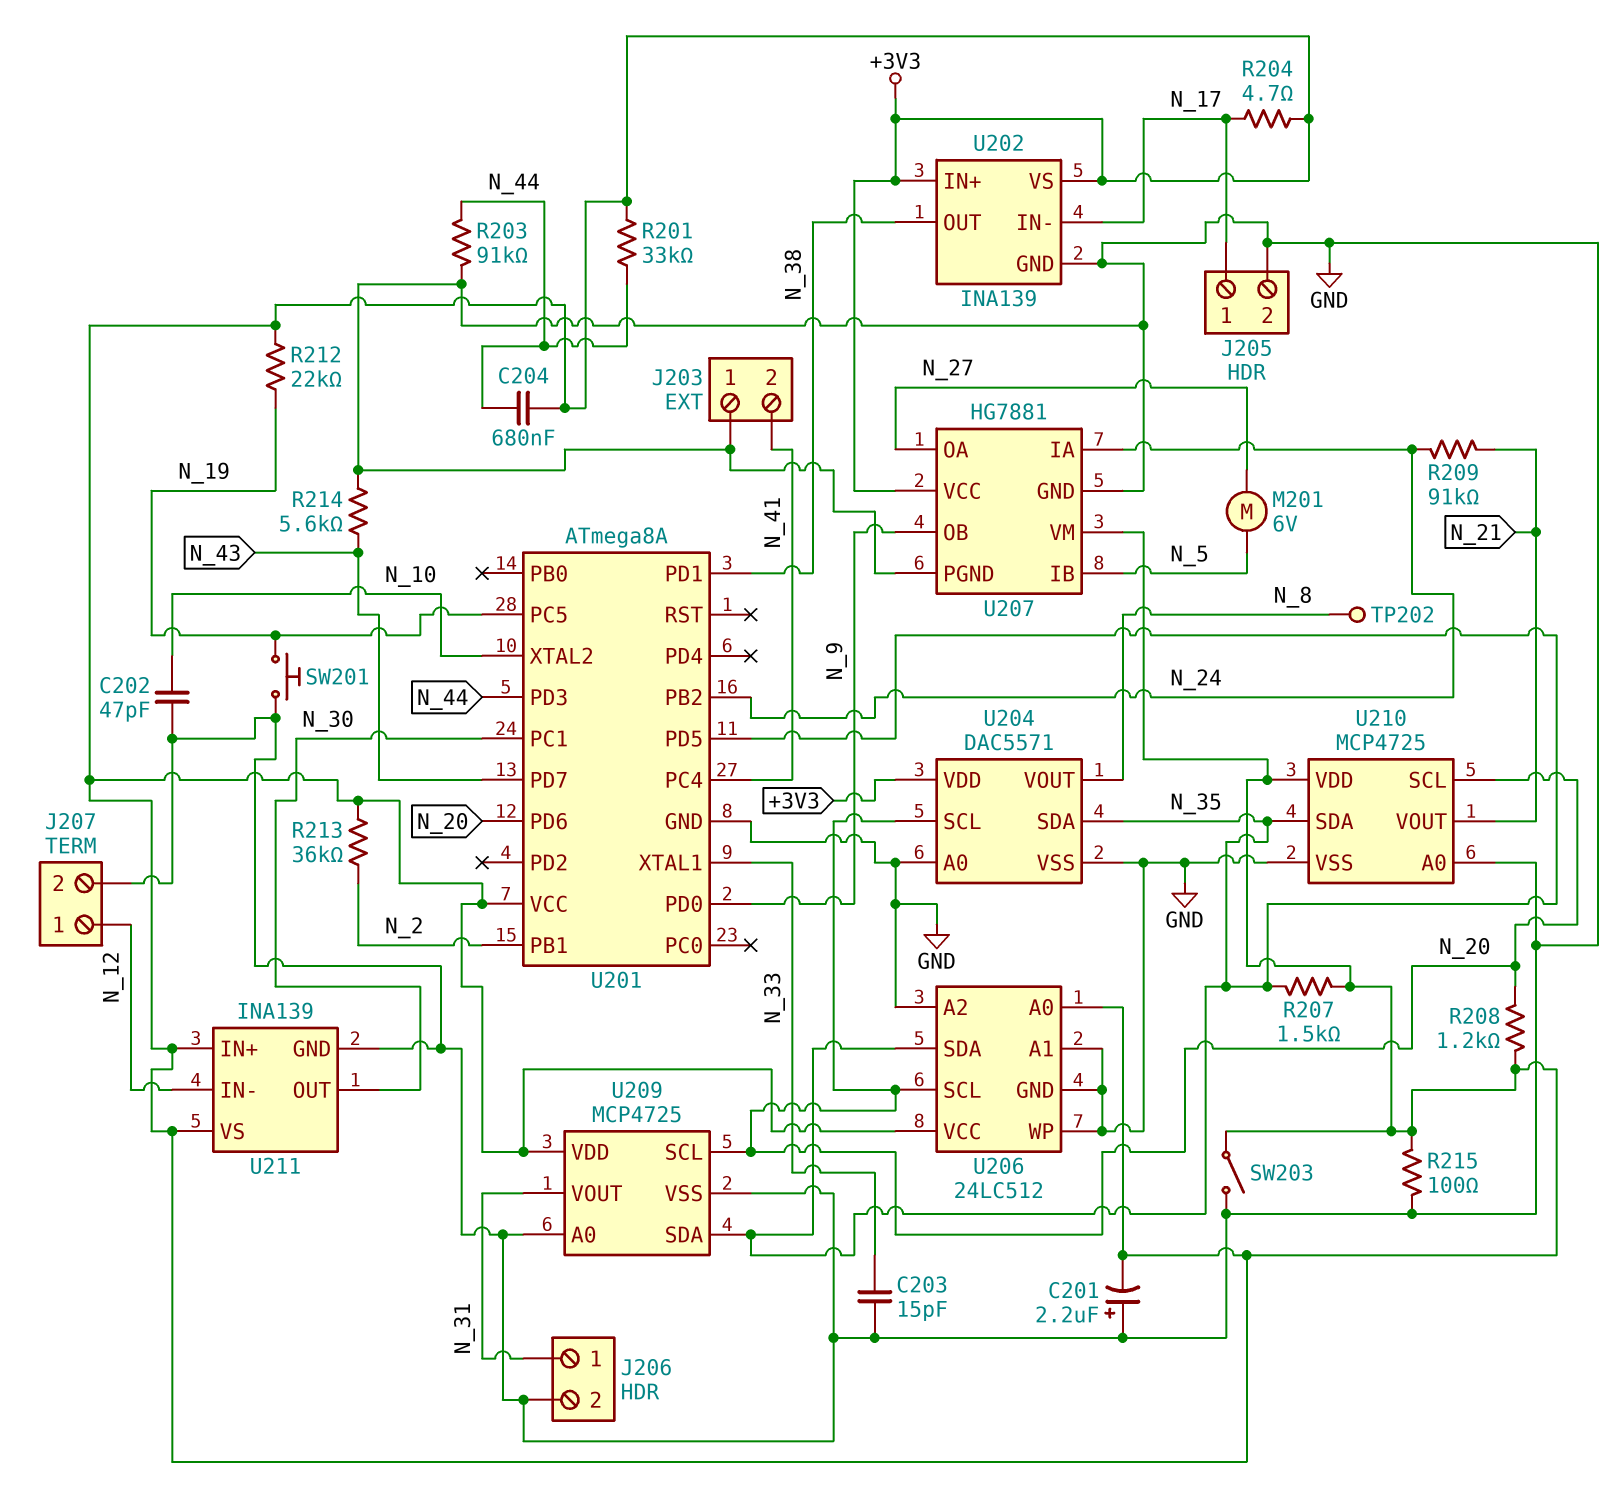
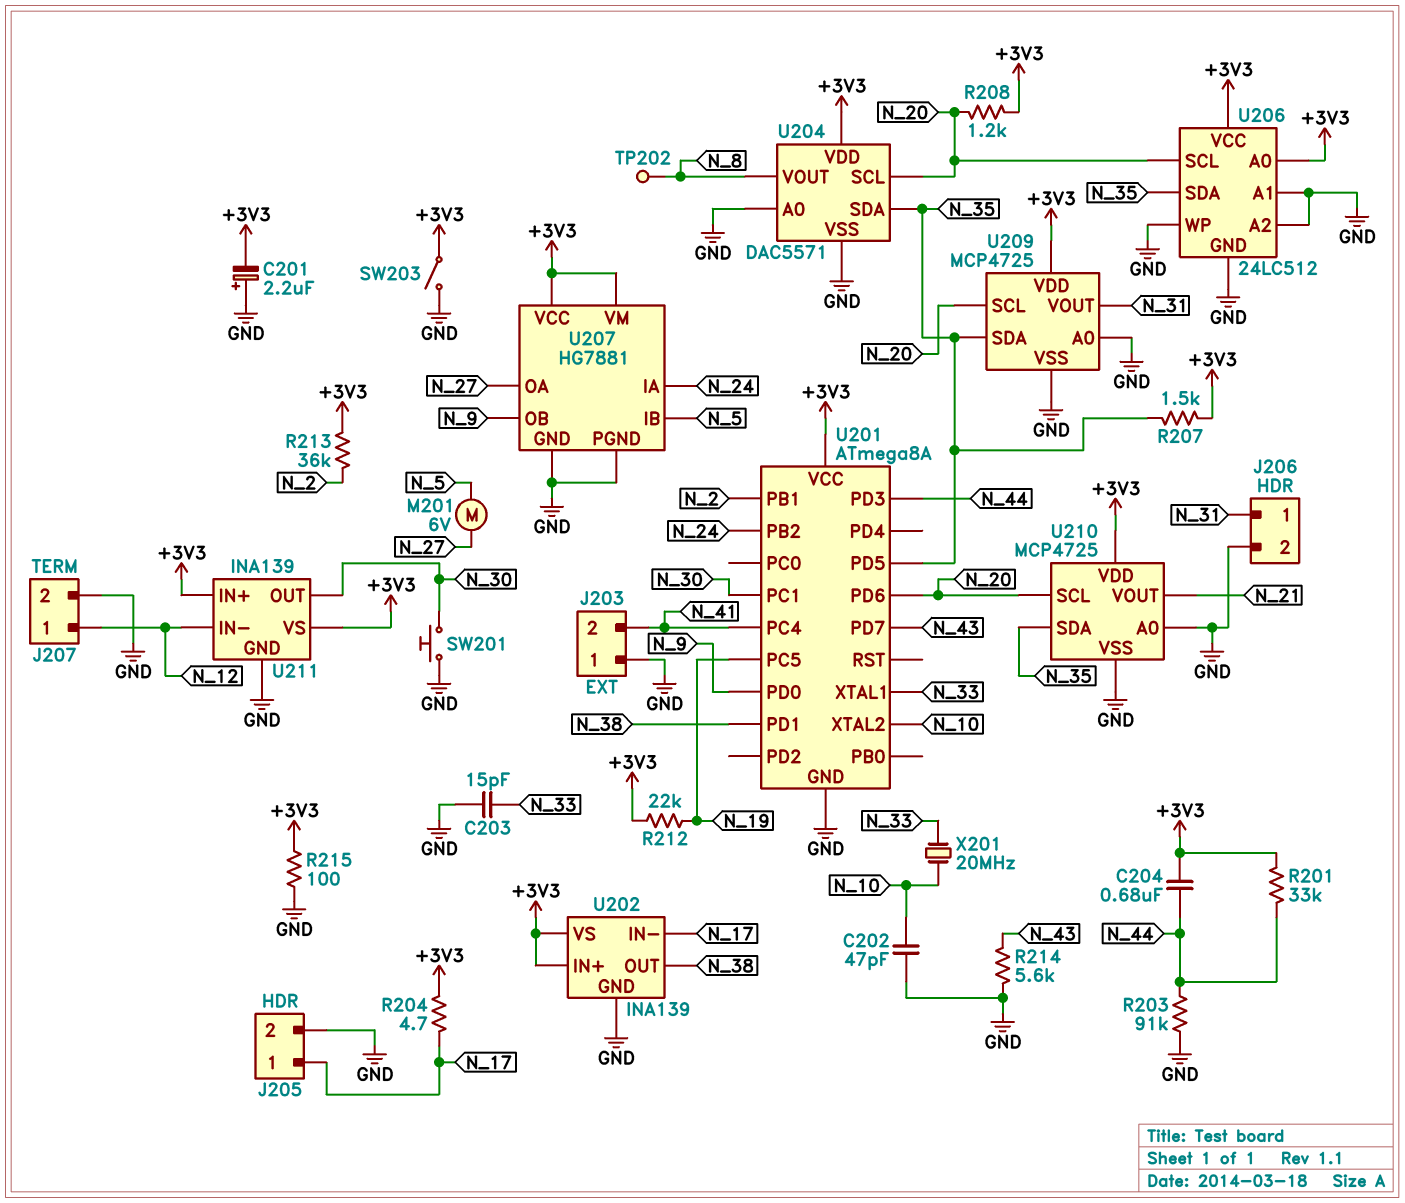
R209: 91k (N_21, N_24) -> none
SW201: button (GND, N_19) -> button (GND, N_30)
X201: none -> 20MHz (N_10, N_33)

